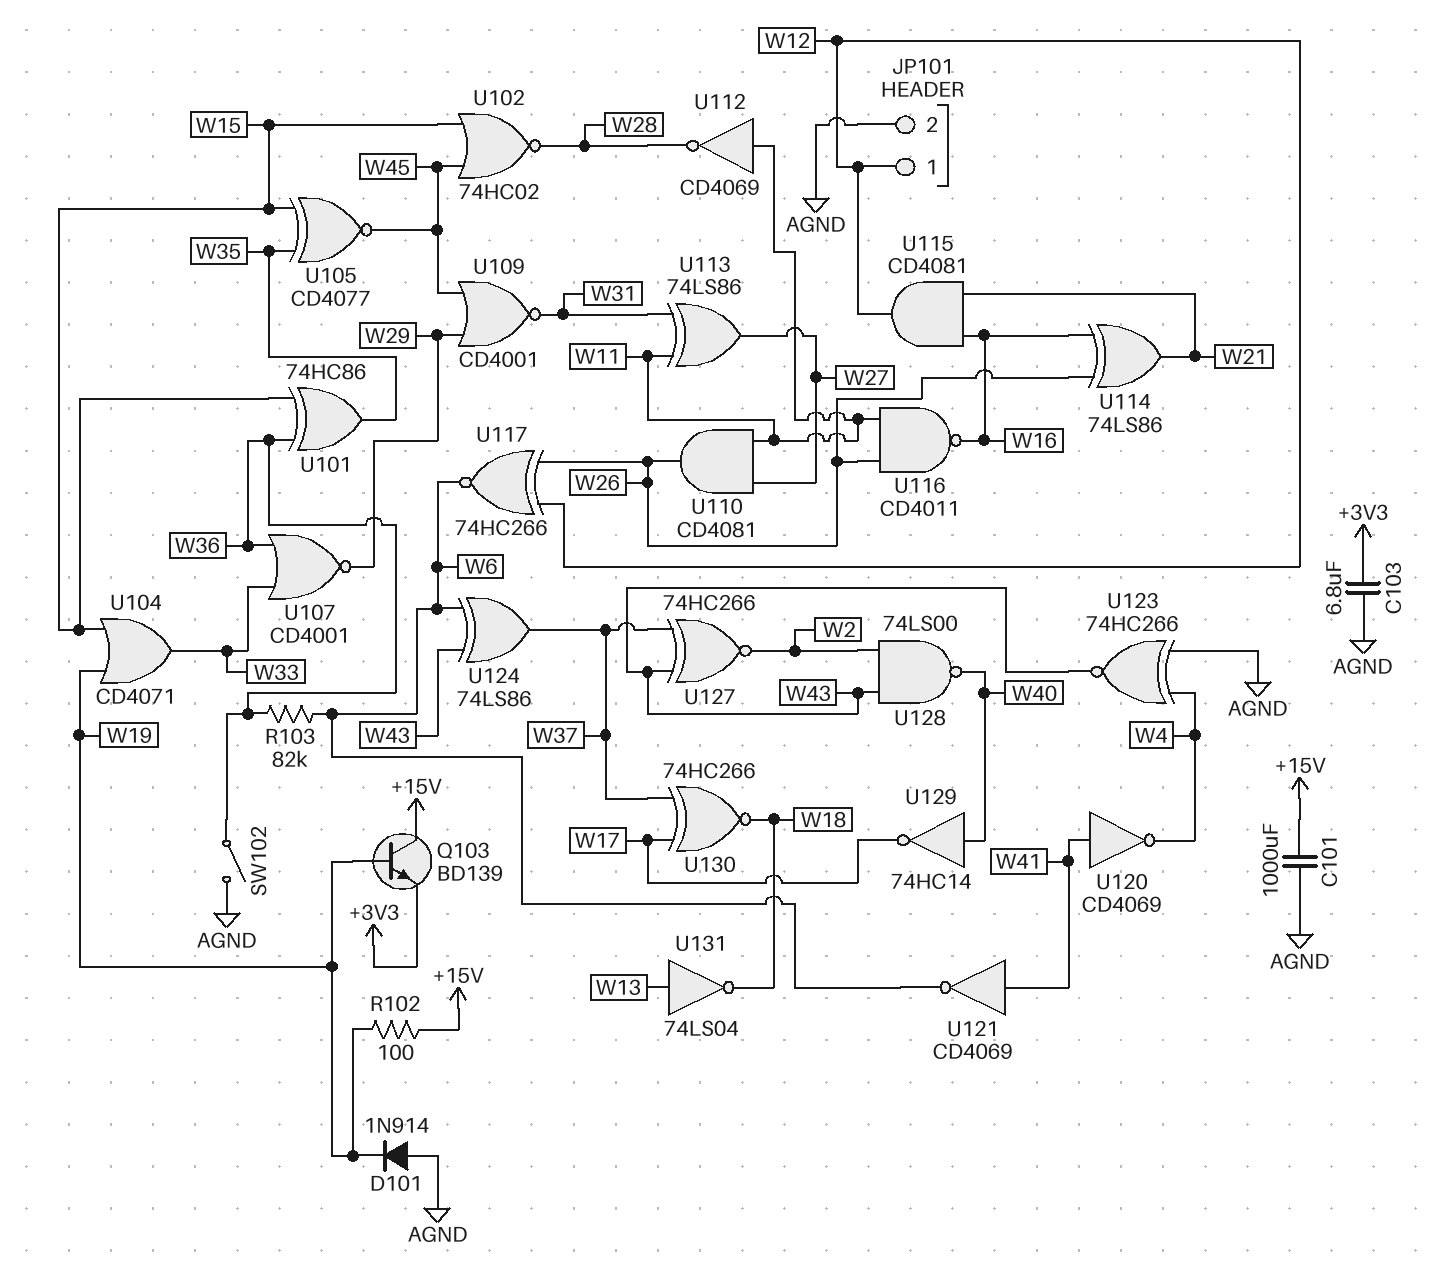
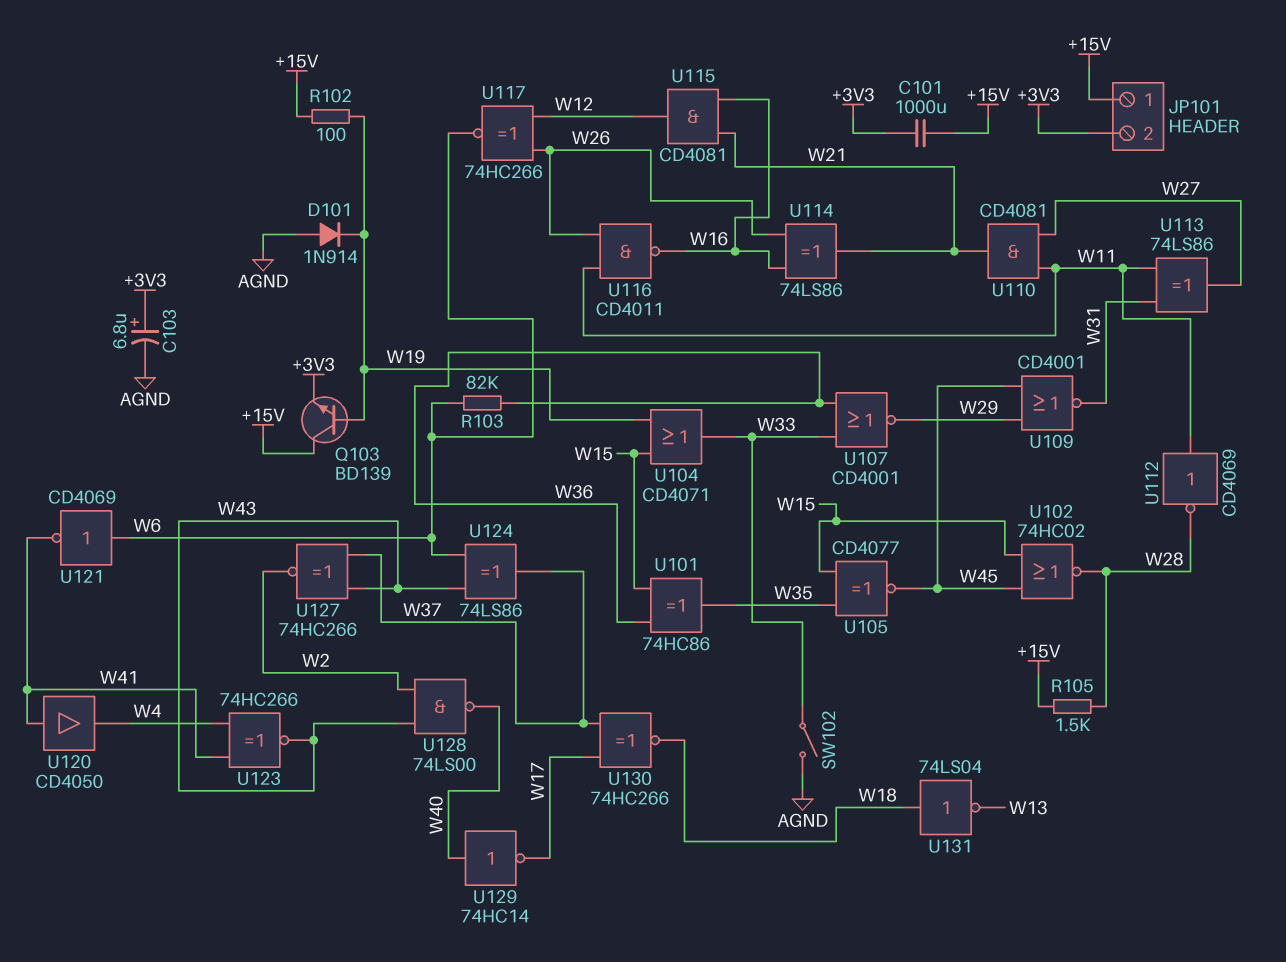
C101: 1000uF (+15V, AGND) -> 1000uF (+3V3, +15V)
C103: 6.8uF (+3V3, AGND) -> 6.8uF (plus +3V3, minus AGND)
JP101 pin 1: W12 -> +15V
JP101 pin 2: AGND -> +3V3
R105: none -> 1.5k (+15V, W28)
SW102: switch (AGND, W36) -> switch (AGND, W33)
U110: AND CD4081 (in W11, in W27, out W26) -> AND CD4081 (in W11, in W27, out W21)
U120: NOT CD4069 (in W41, out W4) -> buffer CD4050 (in W41, out W4)
U121: NOT CD4069 (in W41, out W6) -> NOT CD4069 (in W6, out W41)
U123: XNOR 74HC266 (in AGND, in W4, out W43) -> XNOR 74HC266 (in W4, in W41, out W43)
U131: NOT 74LS04 (in W13, out W18) -> NOT 74LS04 (in W18, out W13)

